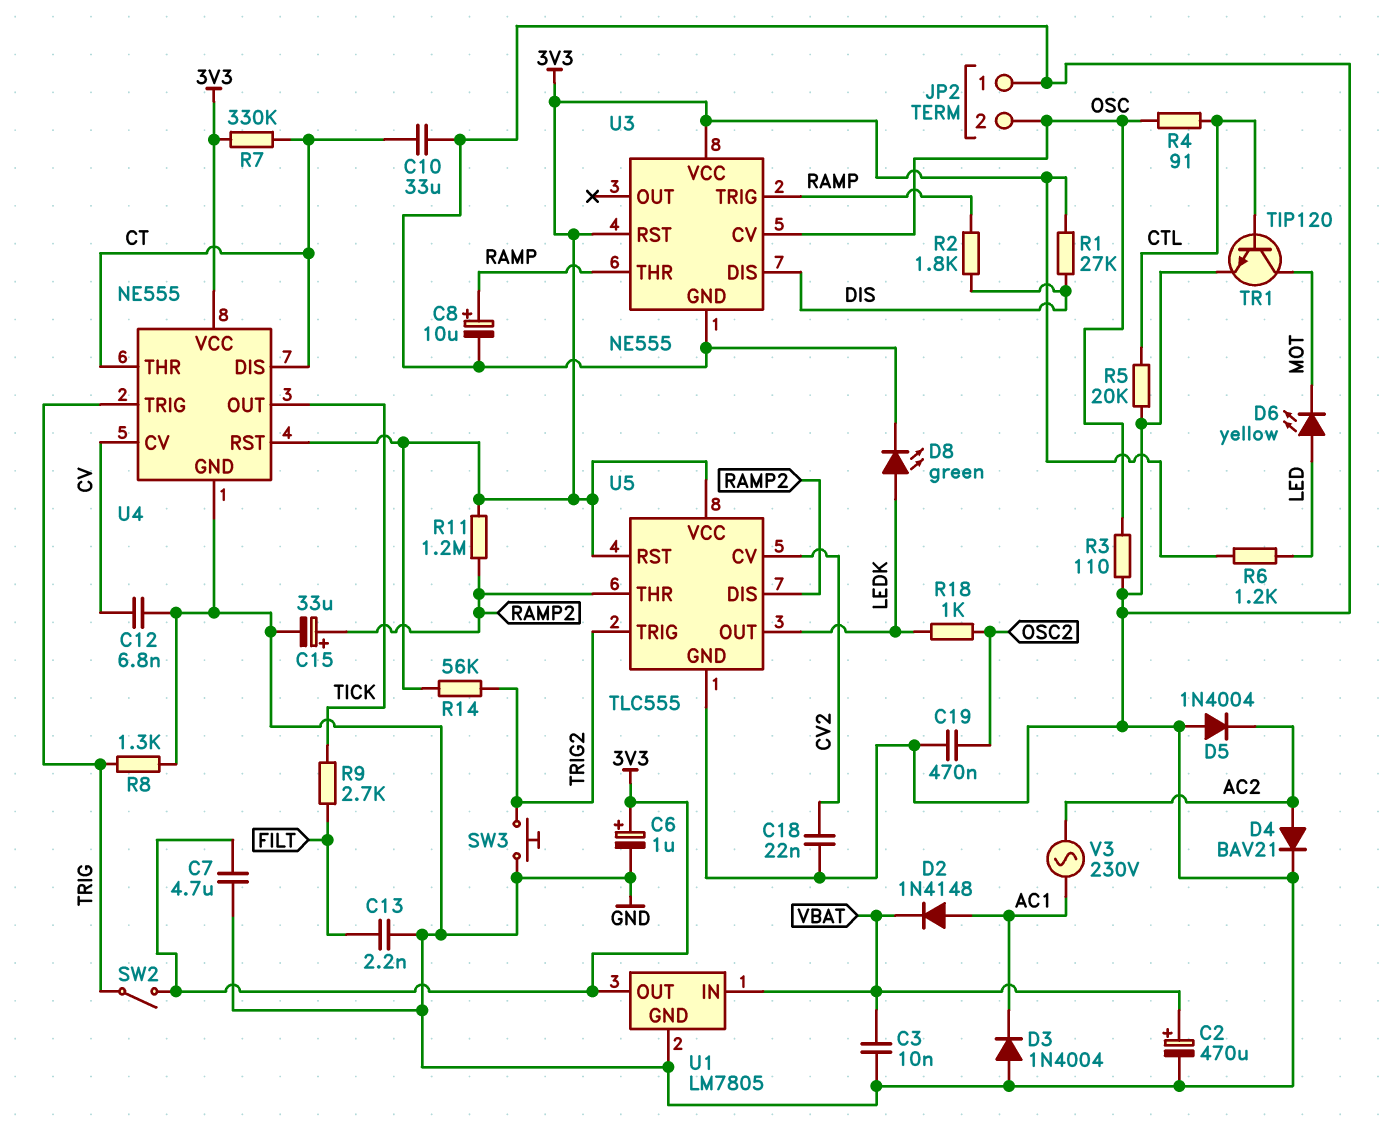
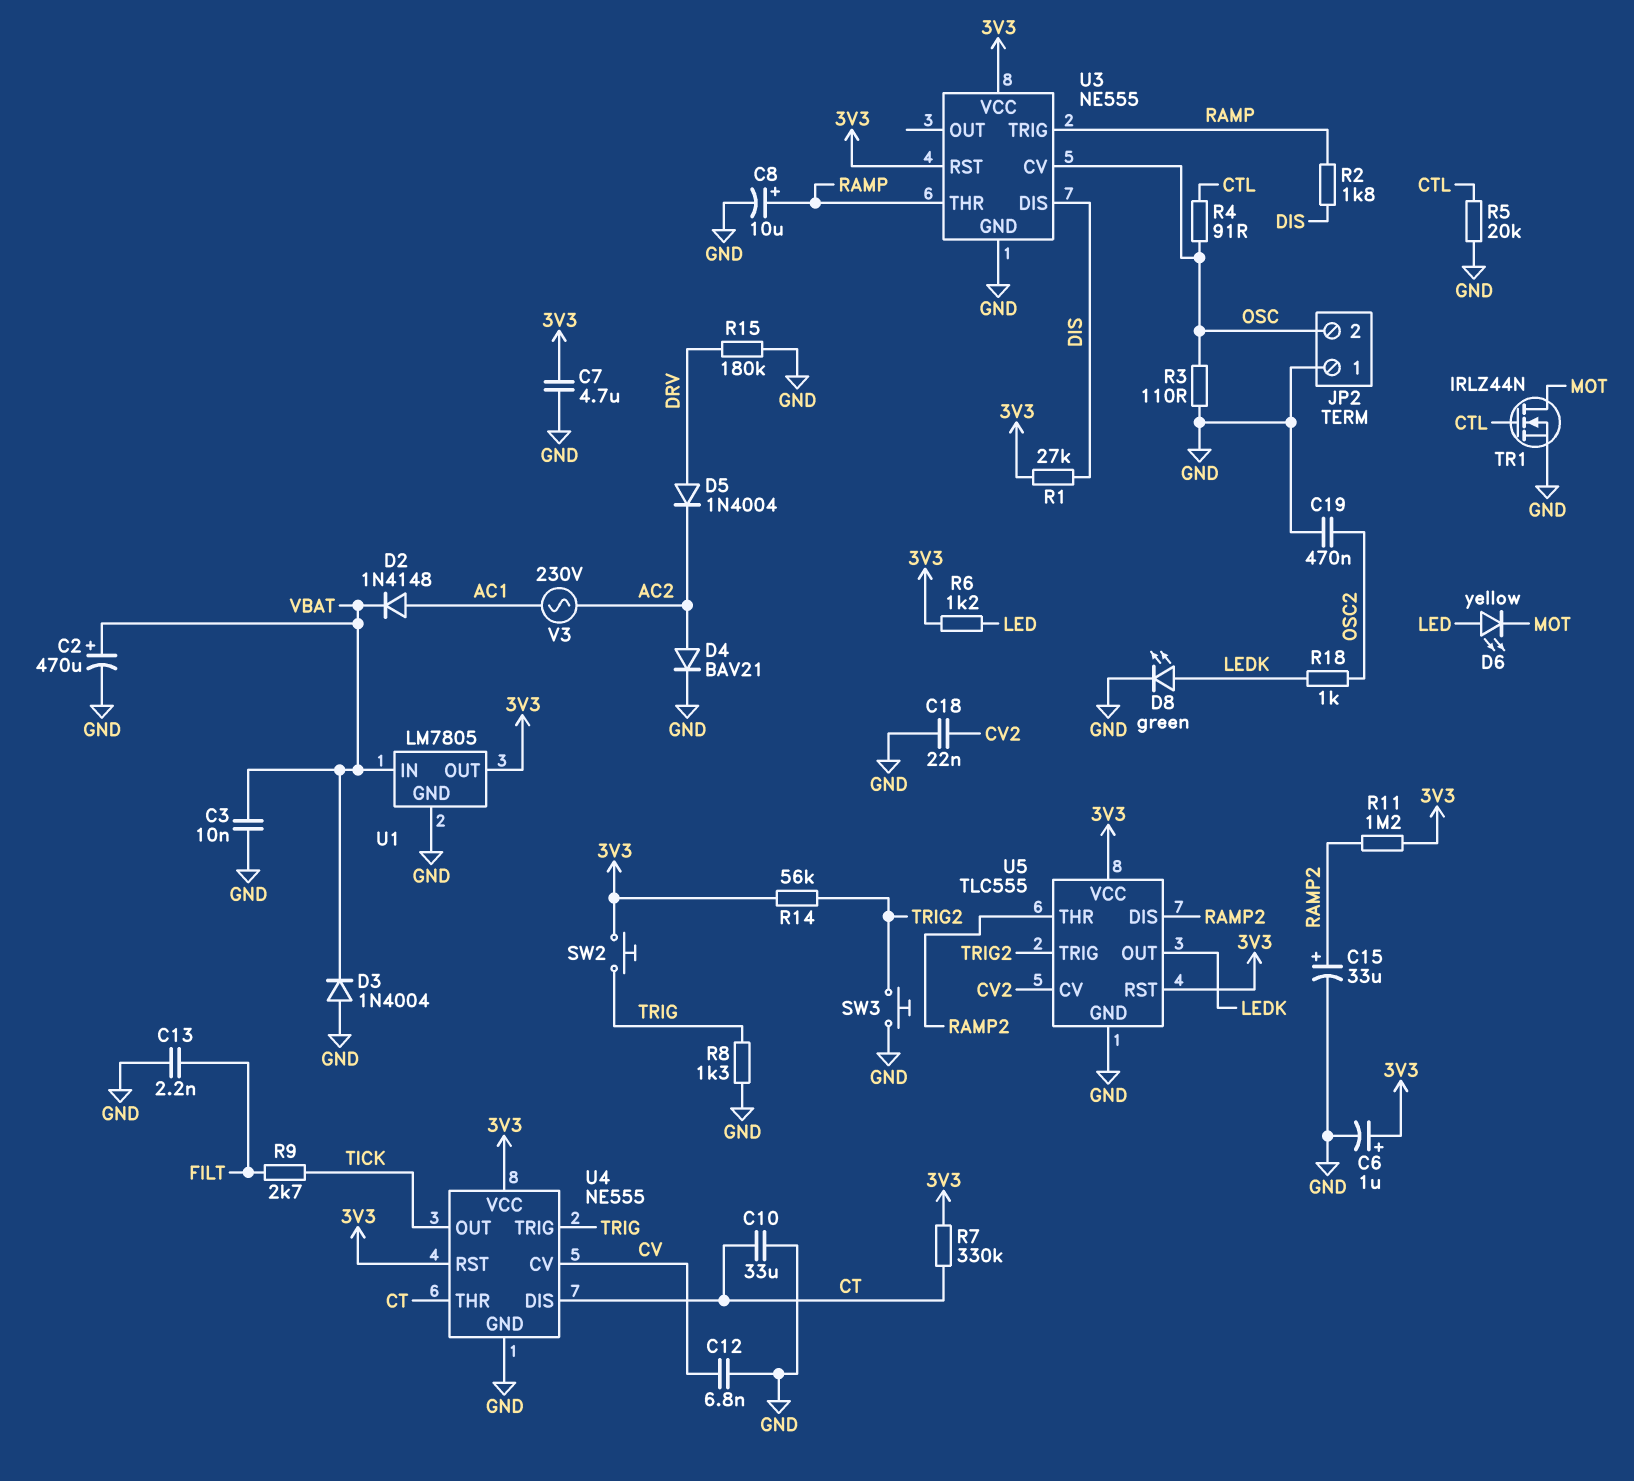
D3: diode 1N4004 (A GND, K AC1) -> diode 1N4004 (A GND, K VBAT)
D5: diode 1N4004 (A GND, K AC2) -> diode 1N4004 (A DRV, K AC2)
R15: none -> 180k (DRV, GND)
SW2: switch (3V3, TRIG) -> button (3V3, TRIG)
TR1: NPN TIP120 (B CTL, C MOT, E GND) -> NMOS IRLZ44N (G CTL, D MOT, S GND)

